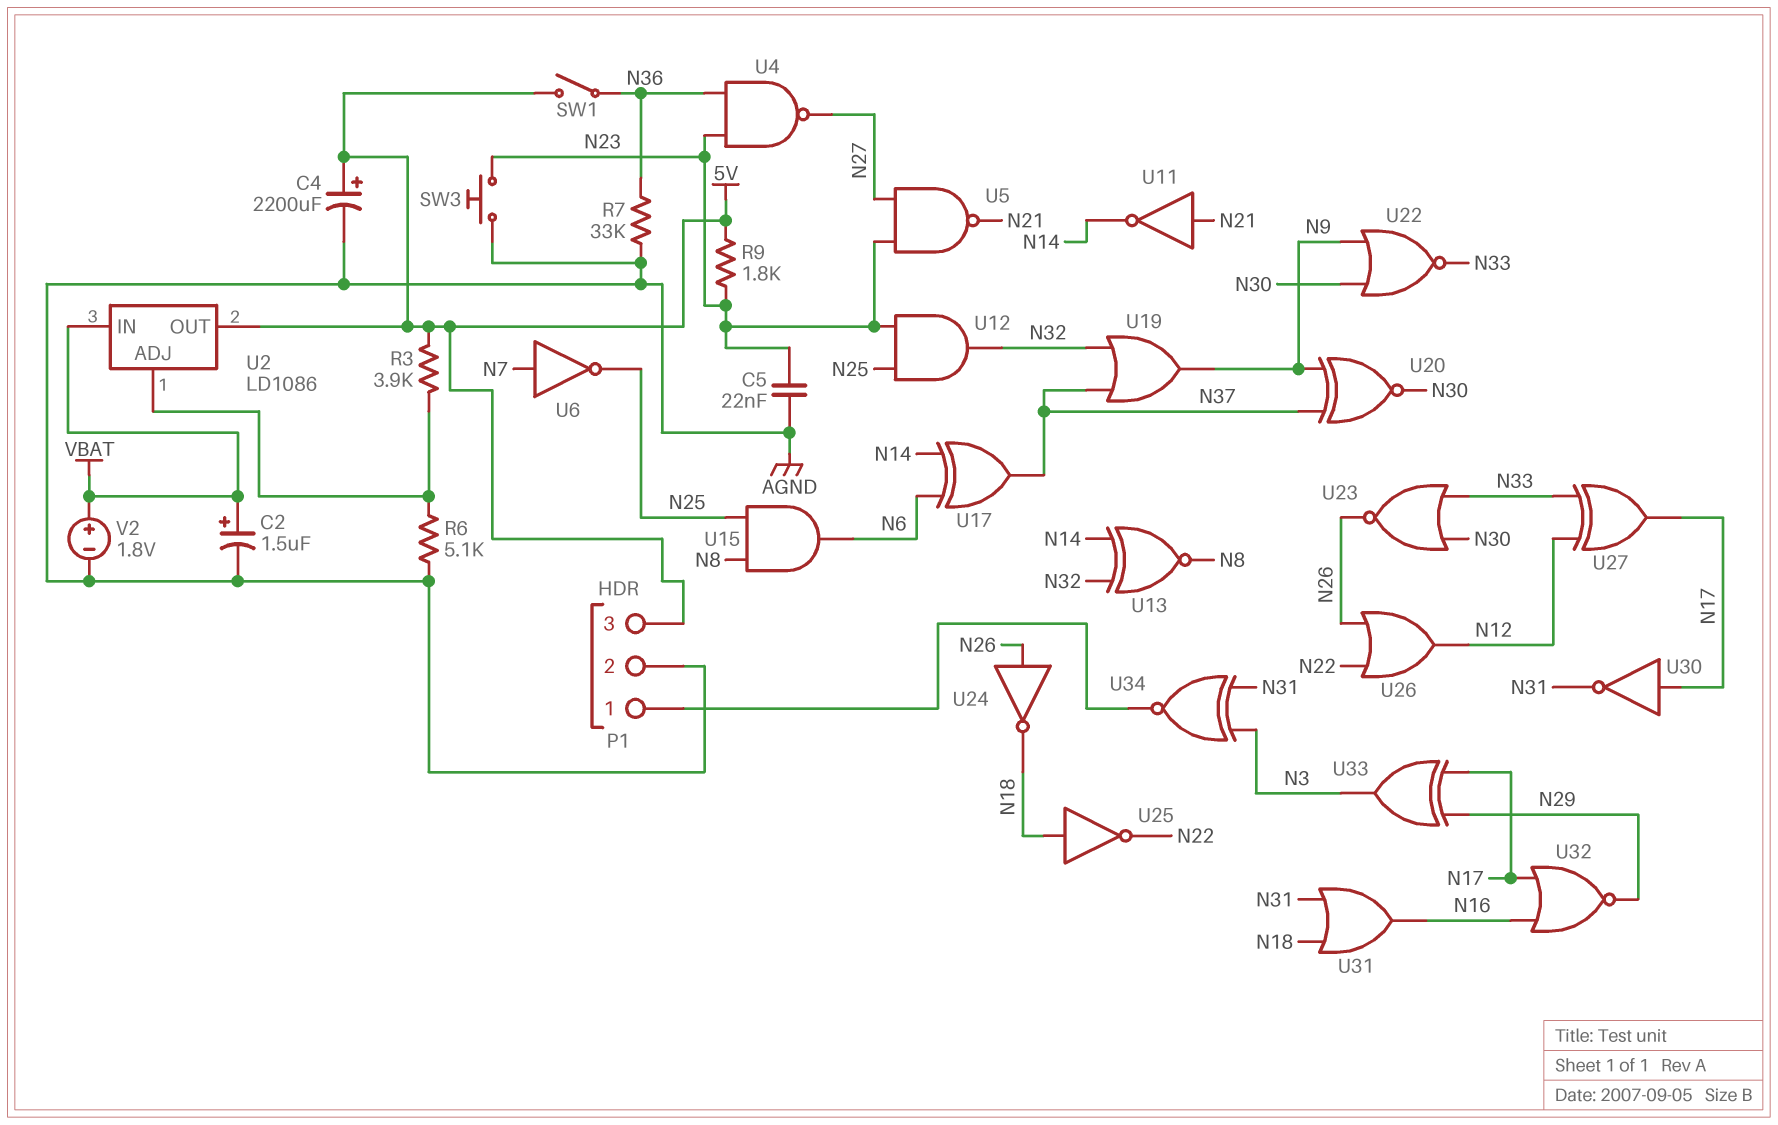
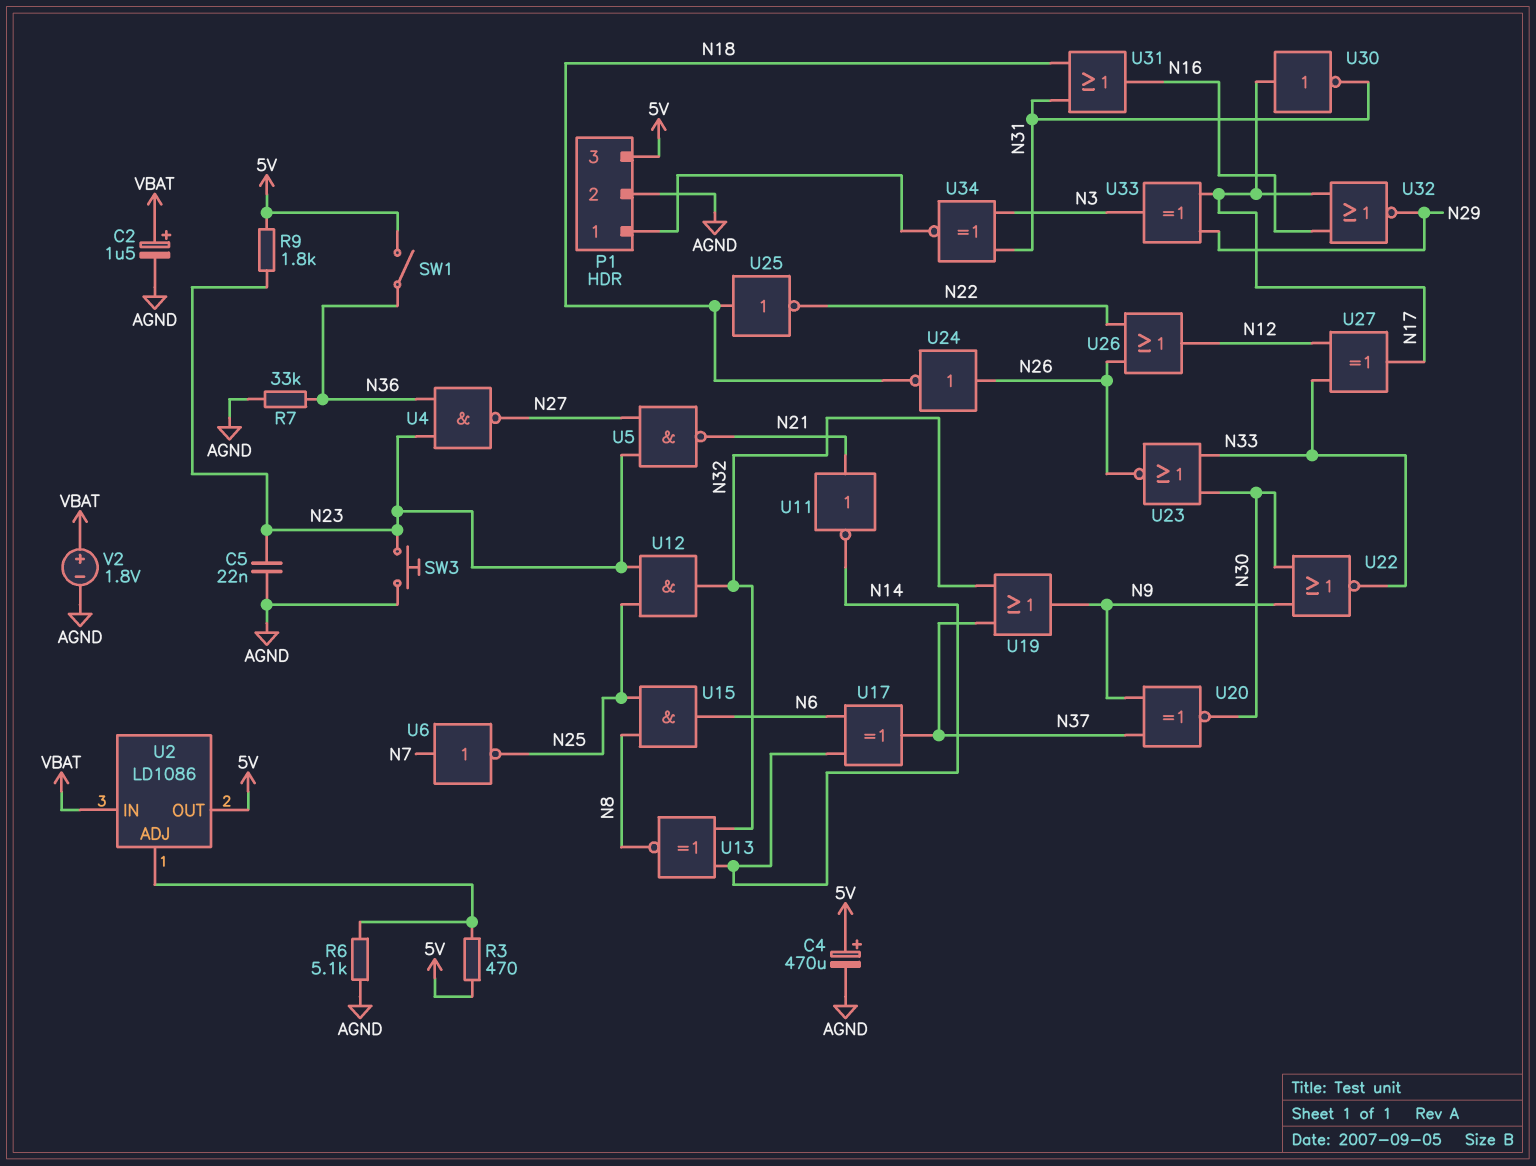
C4: 2200uF (plus 5V, minus AGND) -> 470uF (plus 5V, minus AGND)
R3: 3.9k (5V, U2/ADJ) -> 470 (5V, U2/ADJ)

